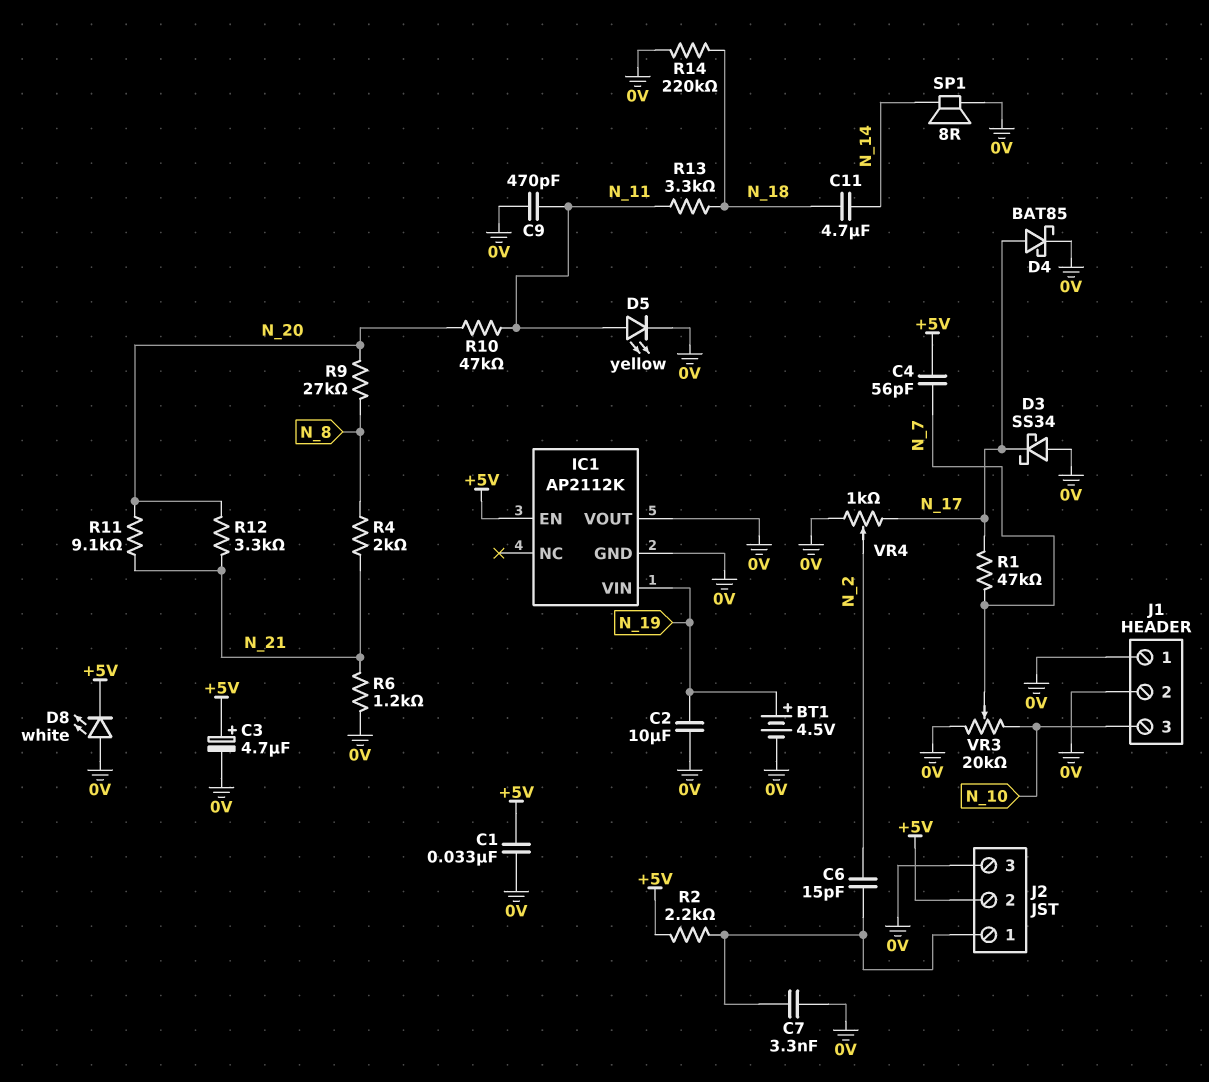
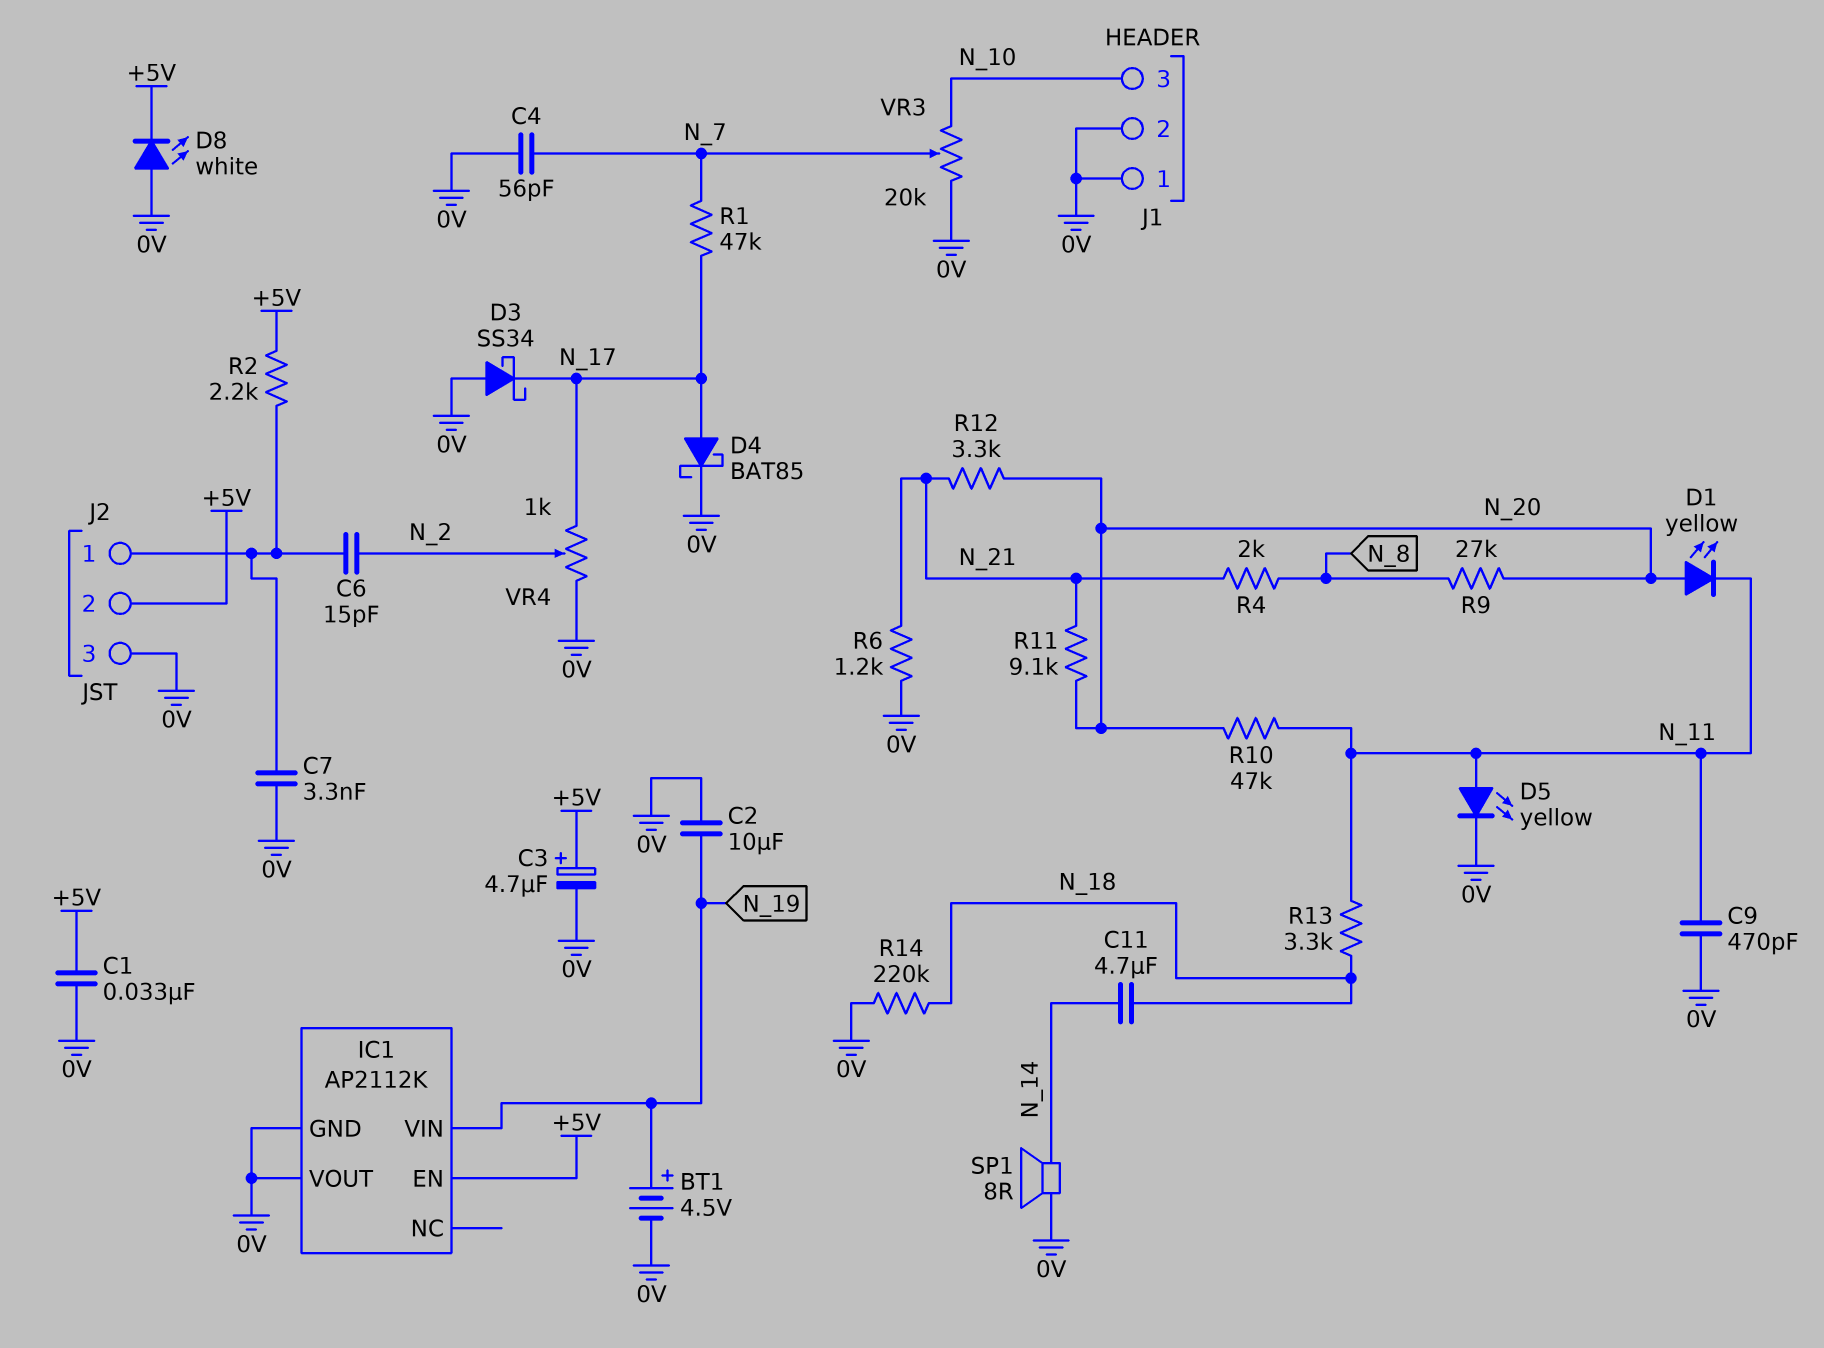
C4: 56pF (+5V, N_7) -> 56pF (0V, N_7)
D1: none -> LED yellow (A N_20, K N_11)

